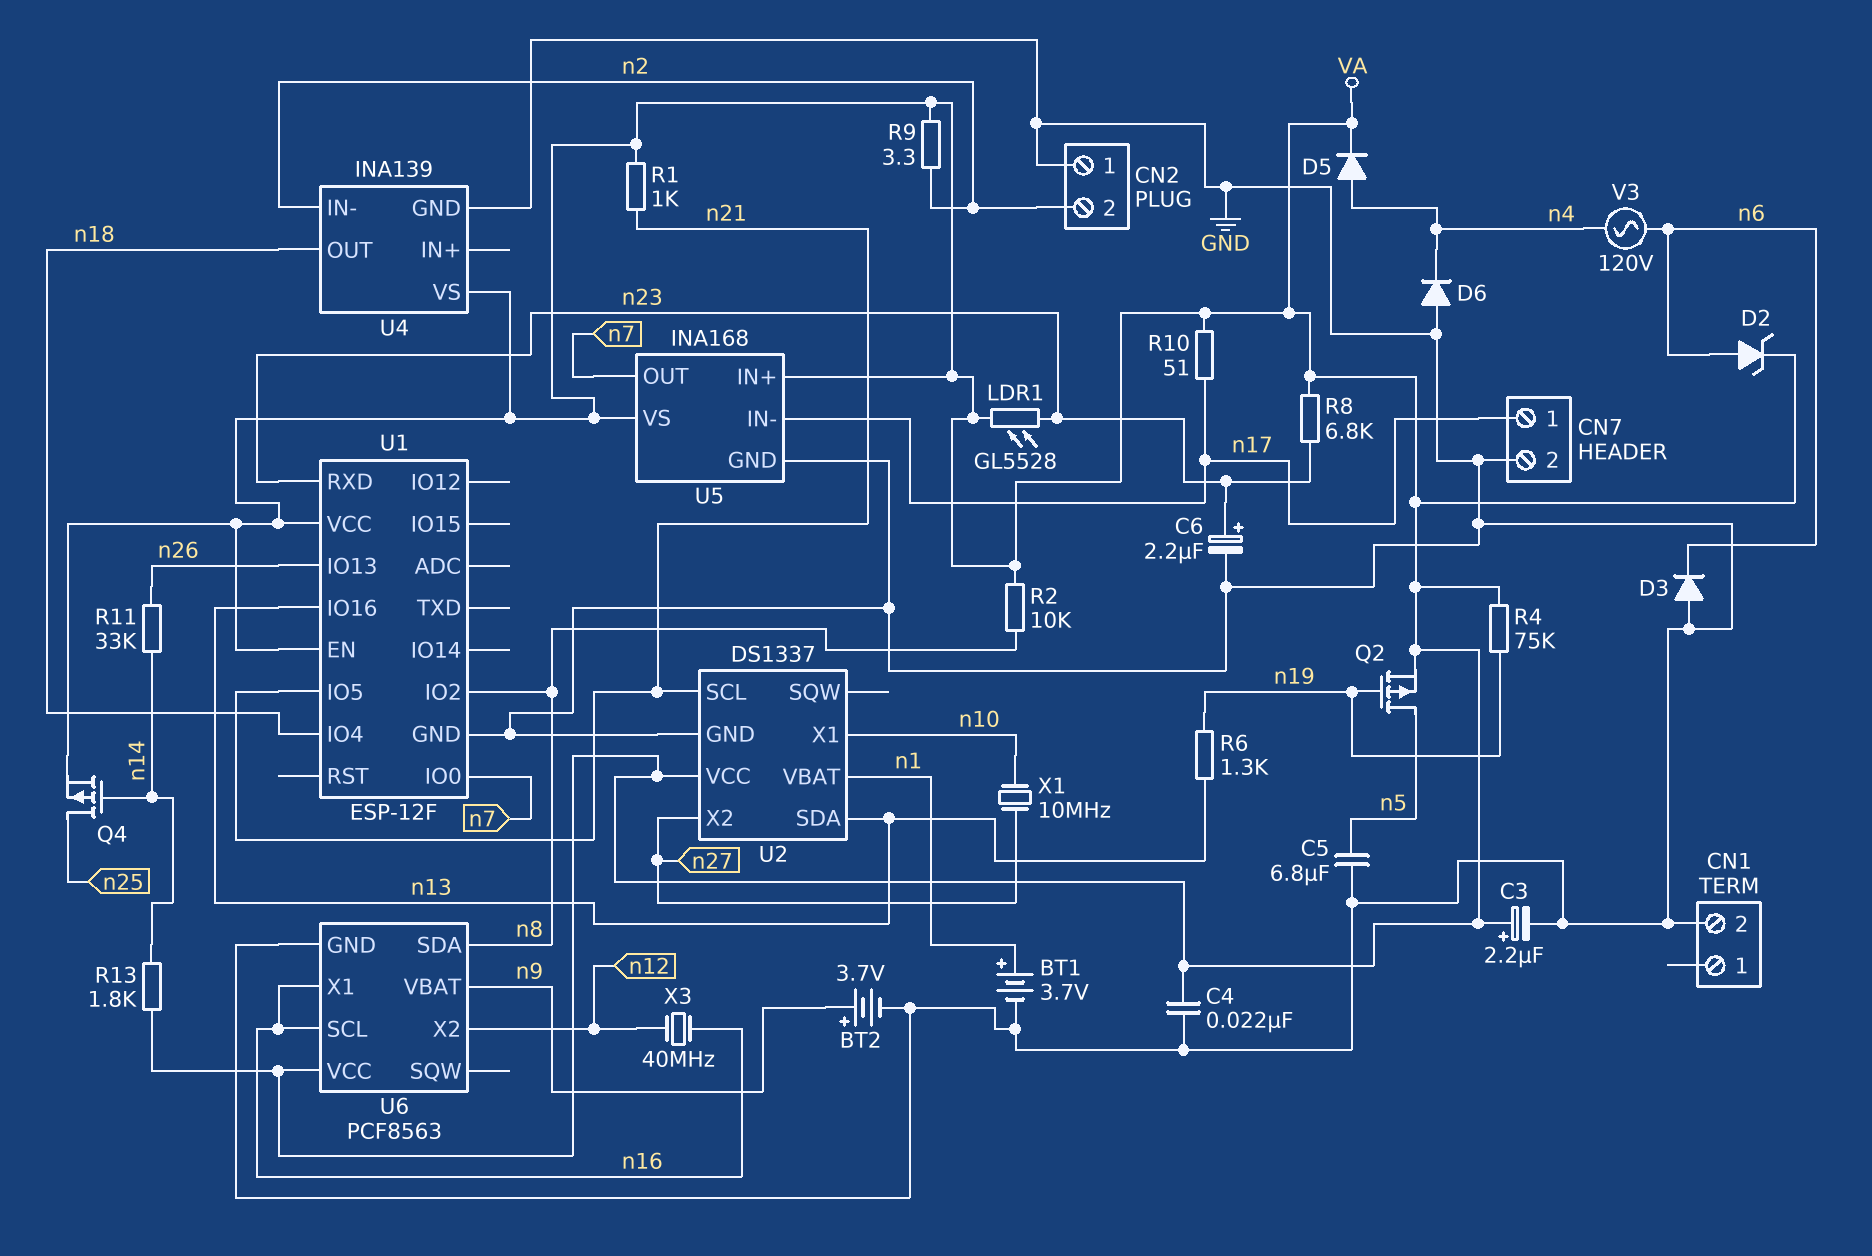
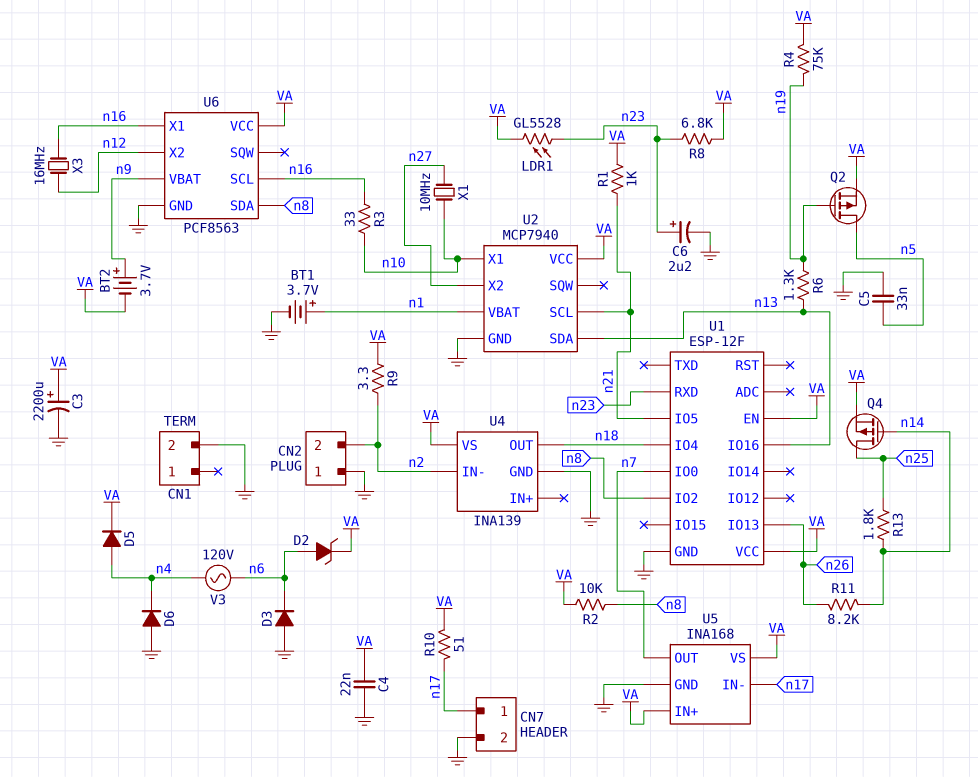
BT2: 3.7V (plus n9, minus GND) -> 3.7V (plus n9, minus VA)
C3: 2.2uF (plus VA, minus GND) -> 2200uF (plus VA, minus GND)
C5: 6.8uF (GND, n5) -> 33nF (GND, n5)
R3: none -> 33 (n10, n16)
R11: 33k (n14, n26) -> 8.2k (n14, n26)
R13: 1.8k (VA, n14) -> 1.8k (n14, n25)
U2: DS1337 -> MCP7940
X3: 40MHz (n12, n16) -> 16MHz (n12, n16)

